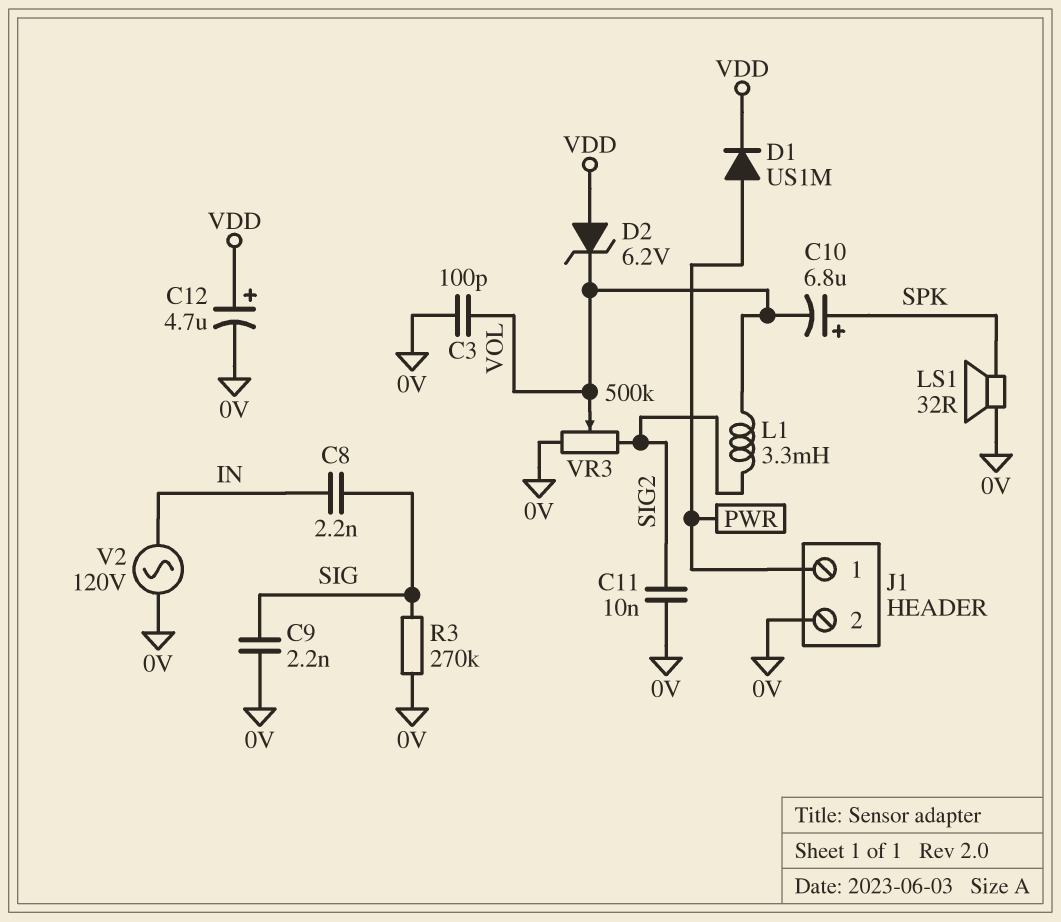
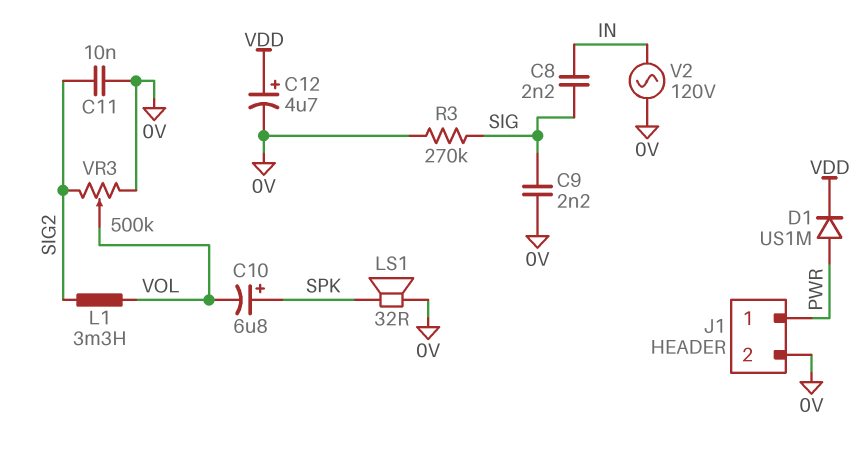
C3: 100pF (0V, VOL) -> none
D2: zener 6.2V (A VDD, K VOL) -> none

